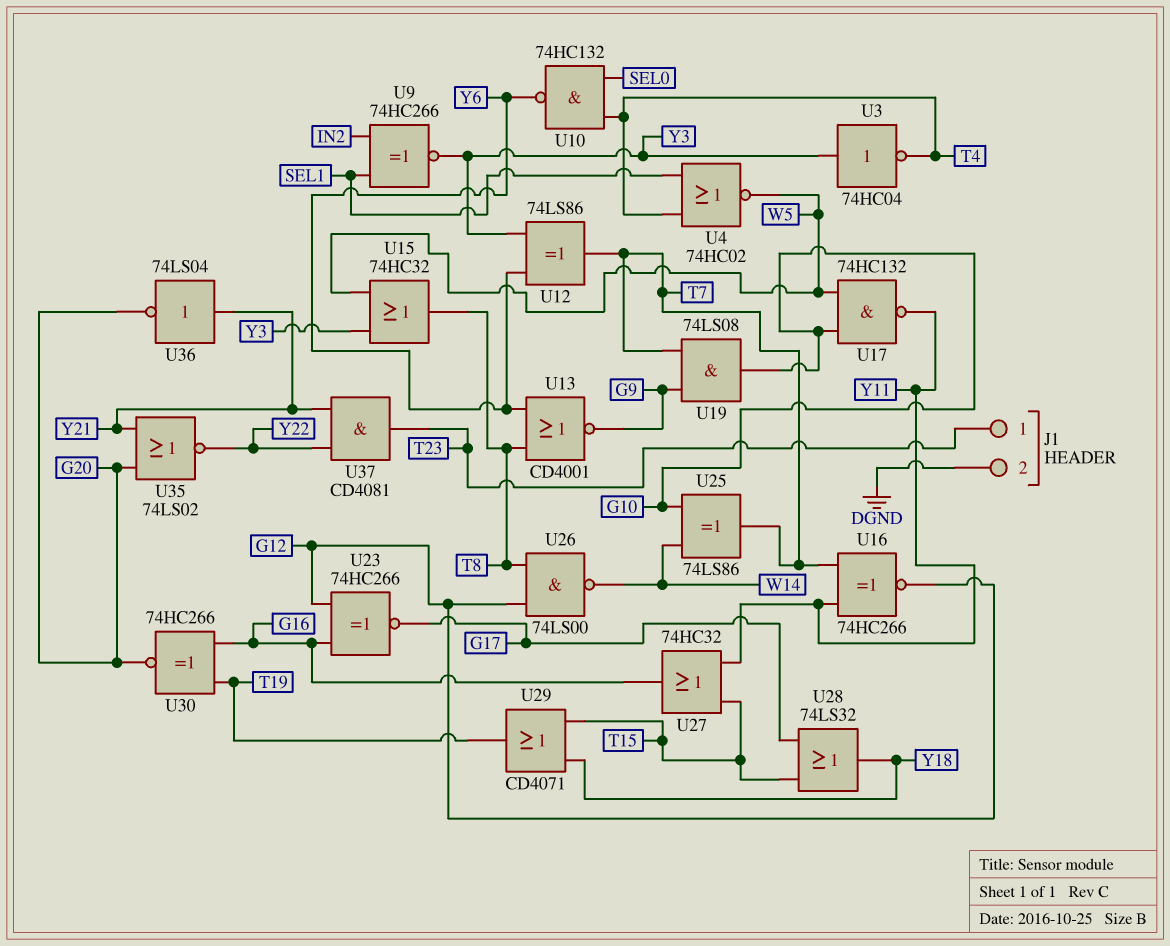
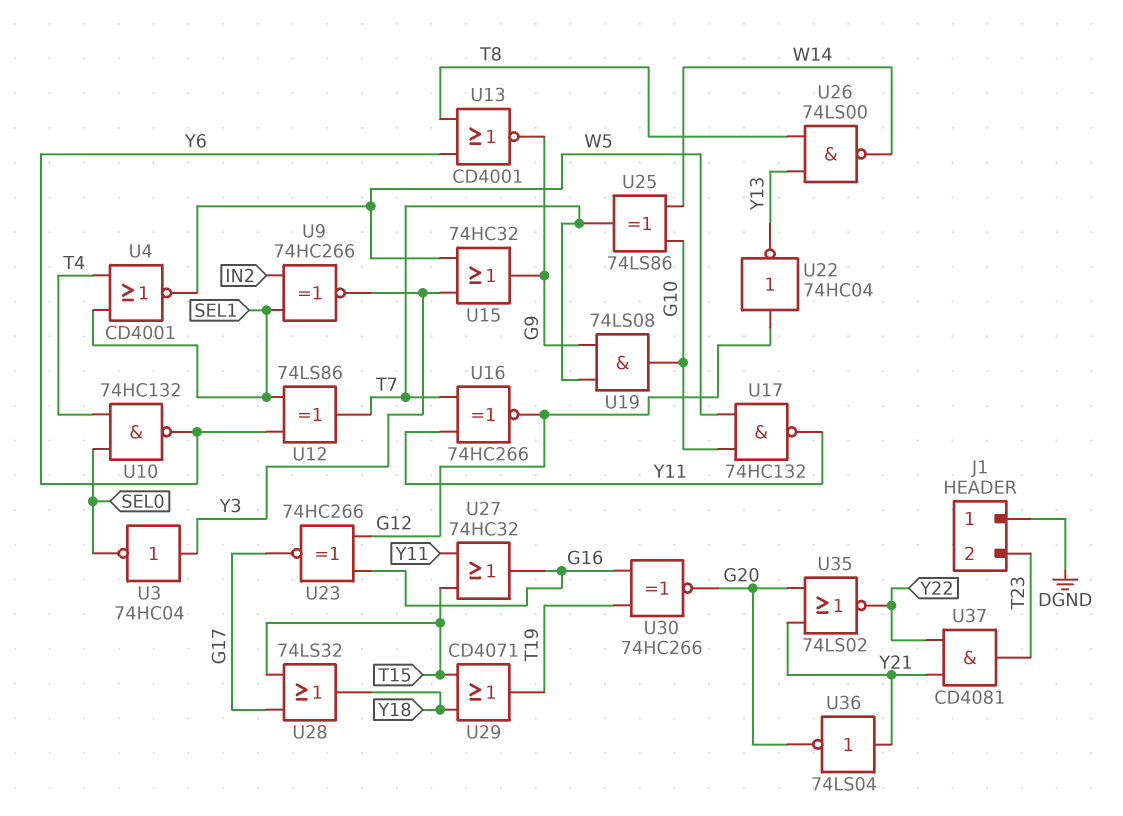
J1 pin 1: T23 -> DGND
J1 pin 2: DGND -> T23
U3: NOT 74HC04 (in Y3, out T4) -> NOT 74HC04 (in Y3, out SEL0)
U4: NOR 74HC02 (in SEL1, in T4, out W5) -> NOR CD4001 (in SEL1, in T4, out W5)
U12: XOR 74LS86 (in Y3, in Y6, out T7) -> XOR 74LS86 (in SEL1, in Y6, out T7)
U15: OR 74HC32 (in W5, in Y3, out T8) -> OR 74HC32 (in W5, in Y3, out G9)
U22: none -> NOT 74HC04 (in G12, out Y13)
U26: NAND 74LS00 (in G12, in T8, out W14) -> NAND 74LS00 (in T8, in Y13, out W14)

